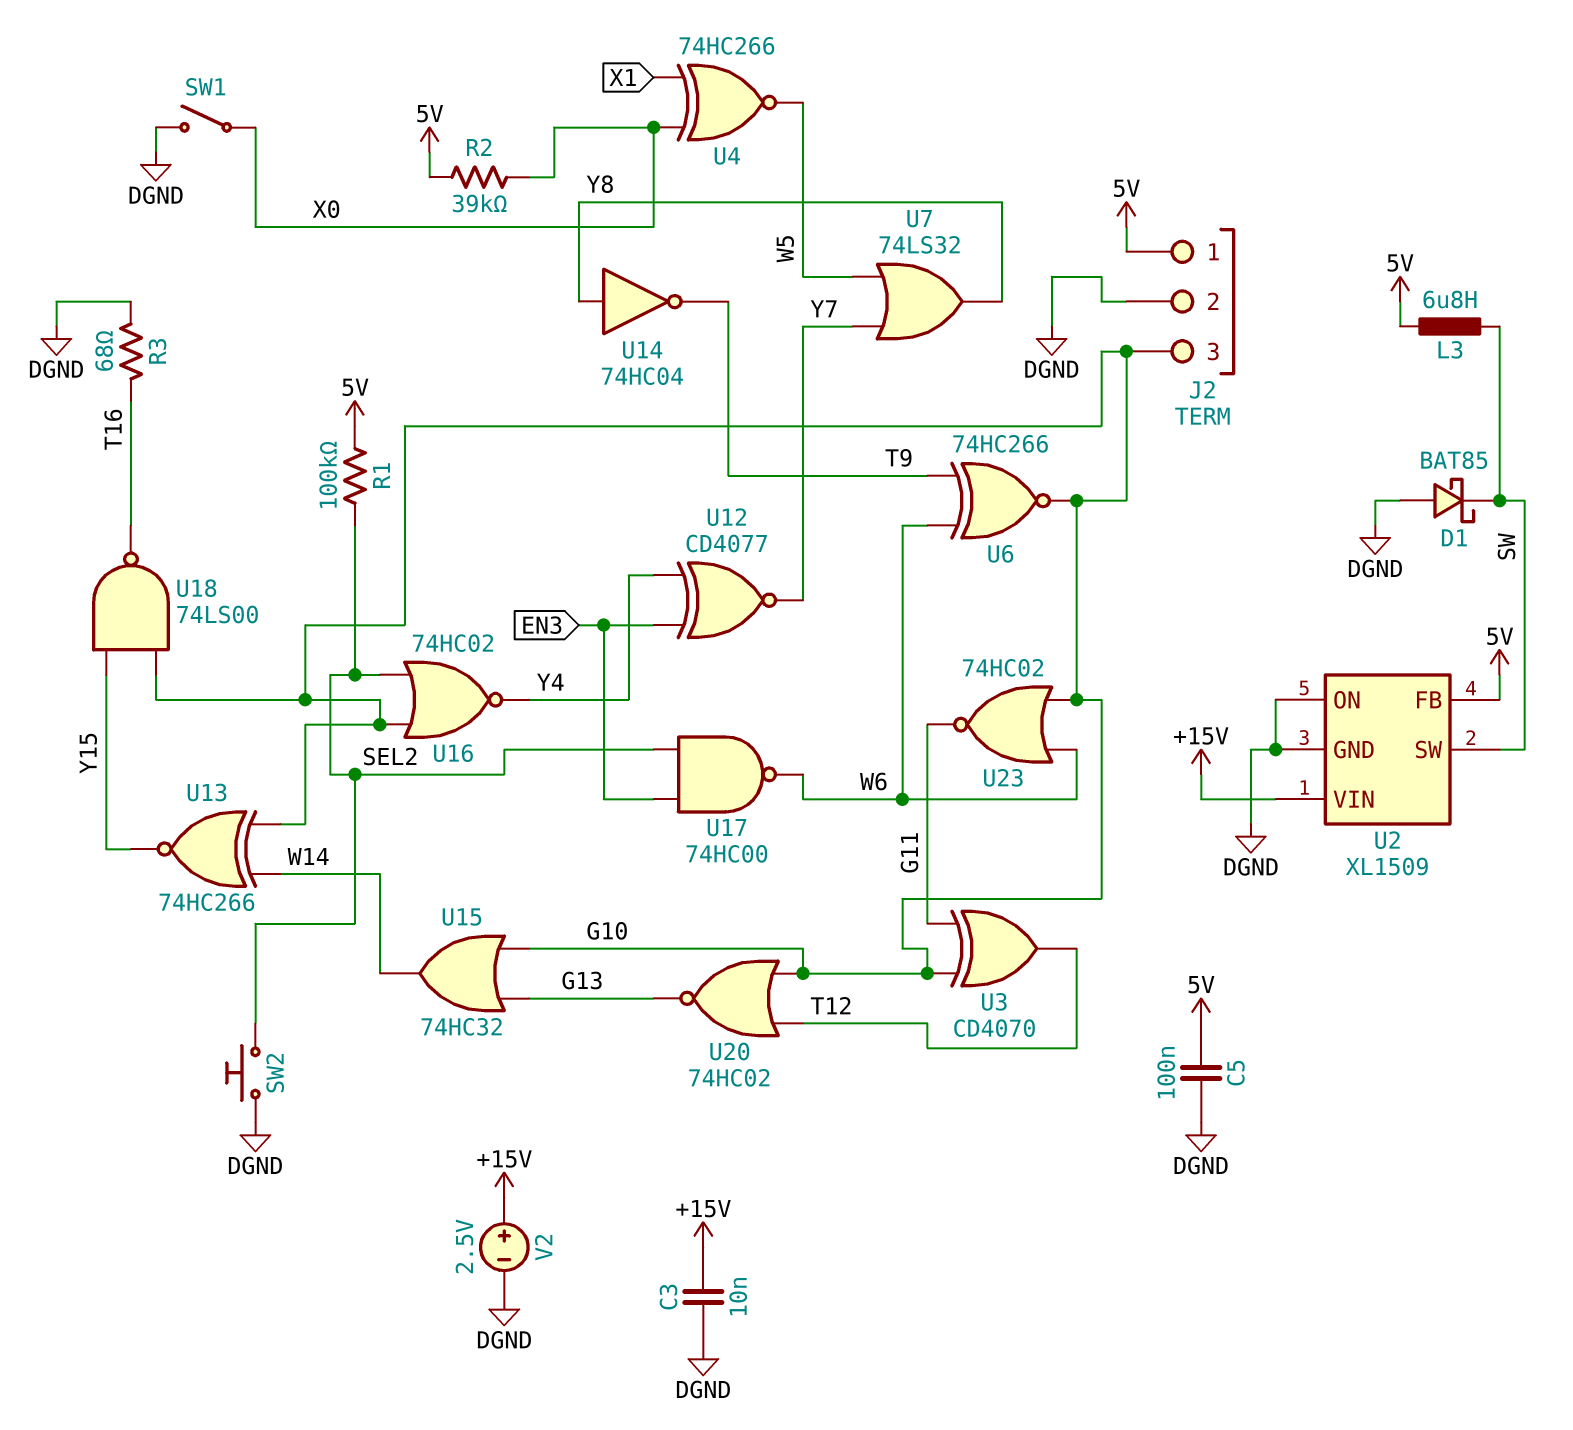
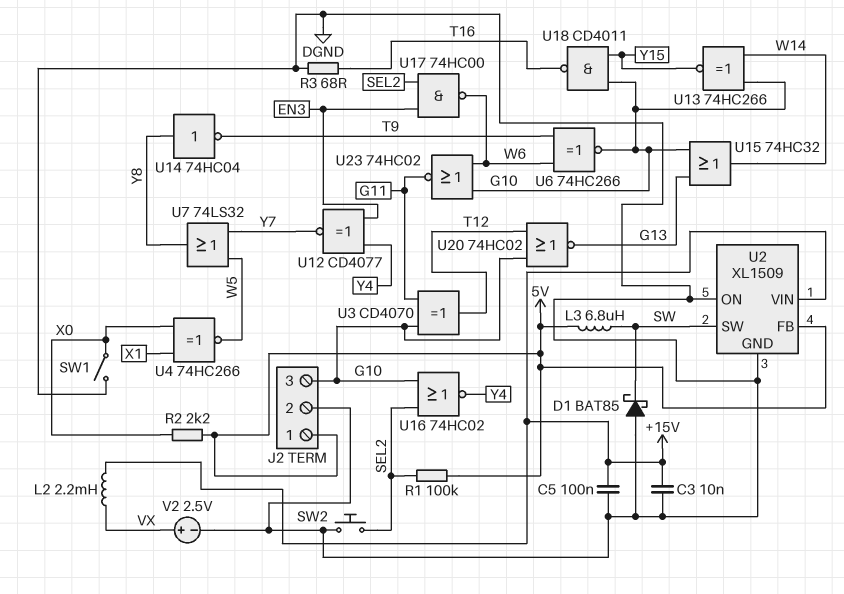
C5: 100nF (5V, DGND) -> 100nF (+15V, DGND)
L2: none -> 2.2mH (+15V, VX)
R2: 39k (5V, X0) -> 2.2k (5V, X0)
U18: NAND 74LS00 (in G10, in Y15, out T16) -> NAND CD4011 (in G10, in Y15, out T16)
V2: 2.5V (plus +15V, minus DGND) -> 2.5V (plus VX, minus DGND)

